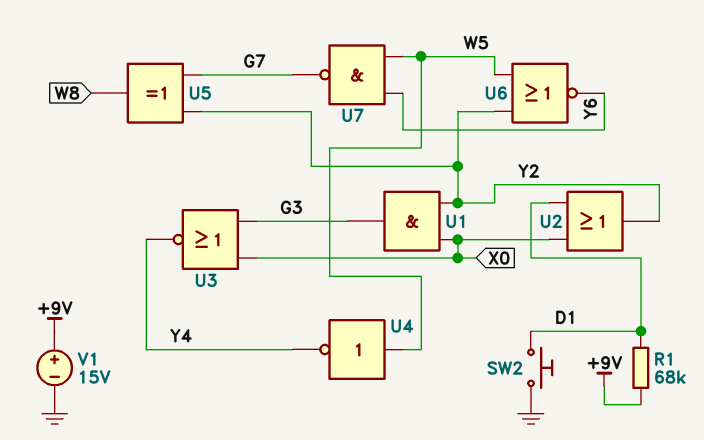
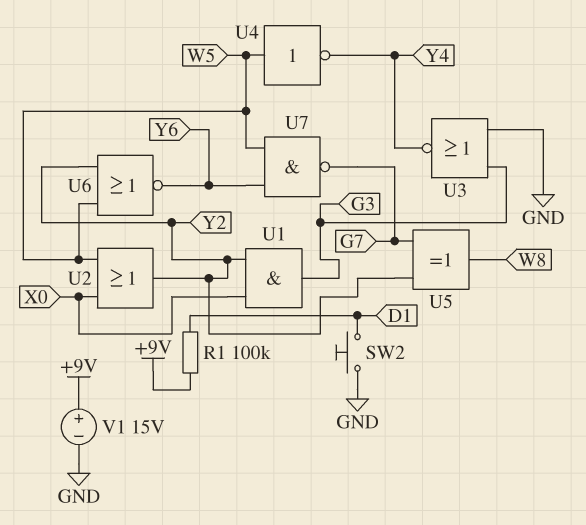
R1: 68k (+9V, D1) -> 100k (+9V, D1)
U2: OR (in D1, in X0, out Y2) -> OR (in W5, in X0, out Y2)
U3: NOR (in G3, in X0, out Y4) -> NOR (in G3, in GND, out Y4)

